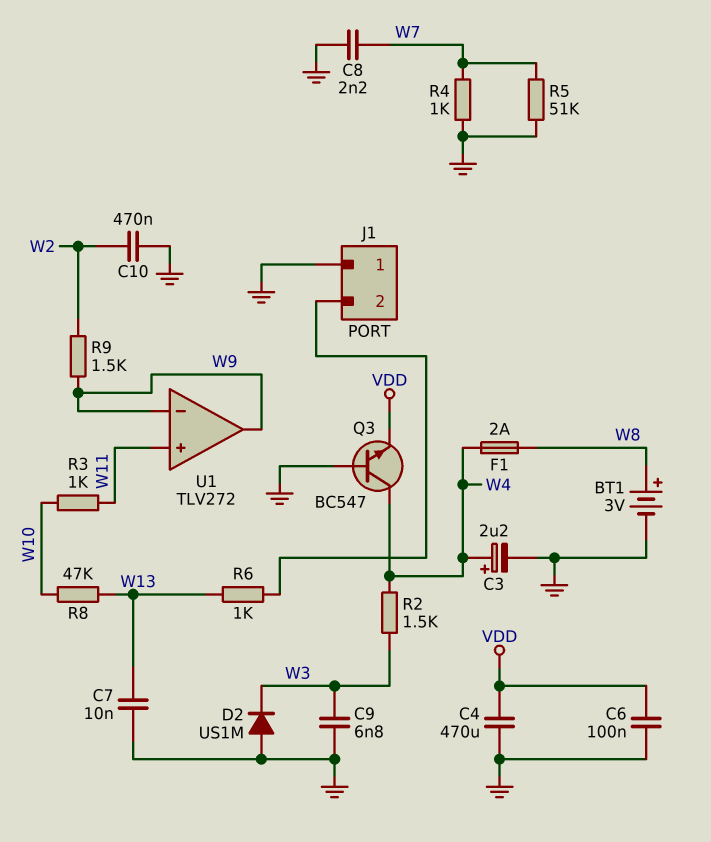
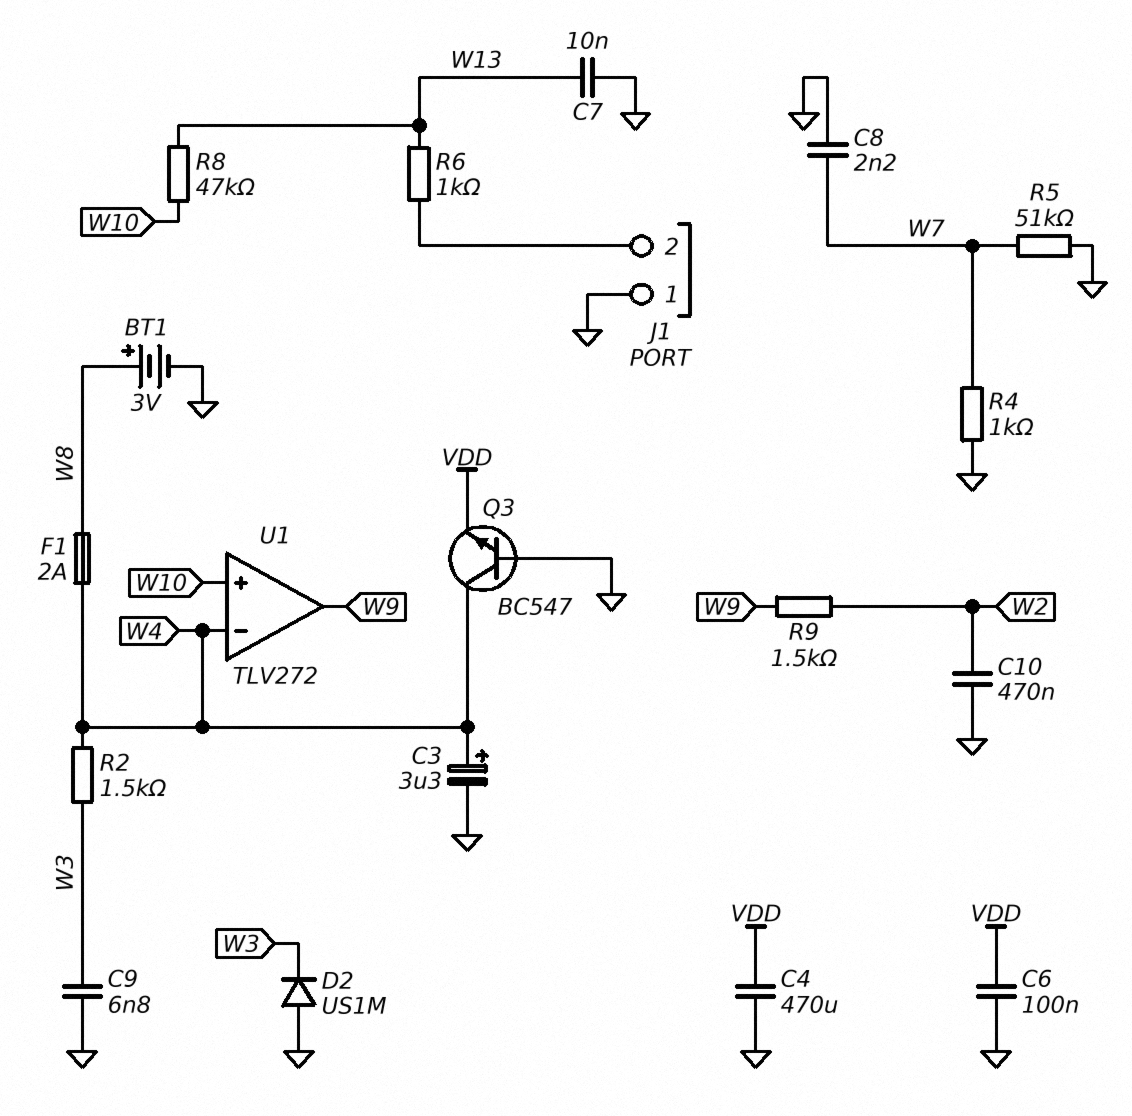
C3: 2.2uF (plus W4, minus GND) -> 3.3uF (plus W4, minus GND)
R3: 1k (W10, W11) -> none
U1 pin in+: W11 -> W10
U1 pin in-: W9 -> W4

